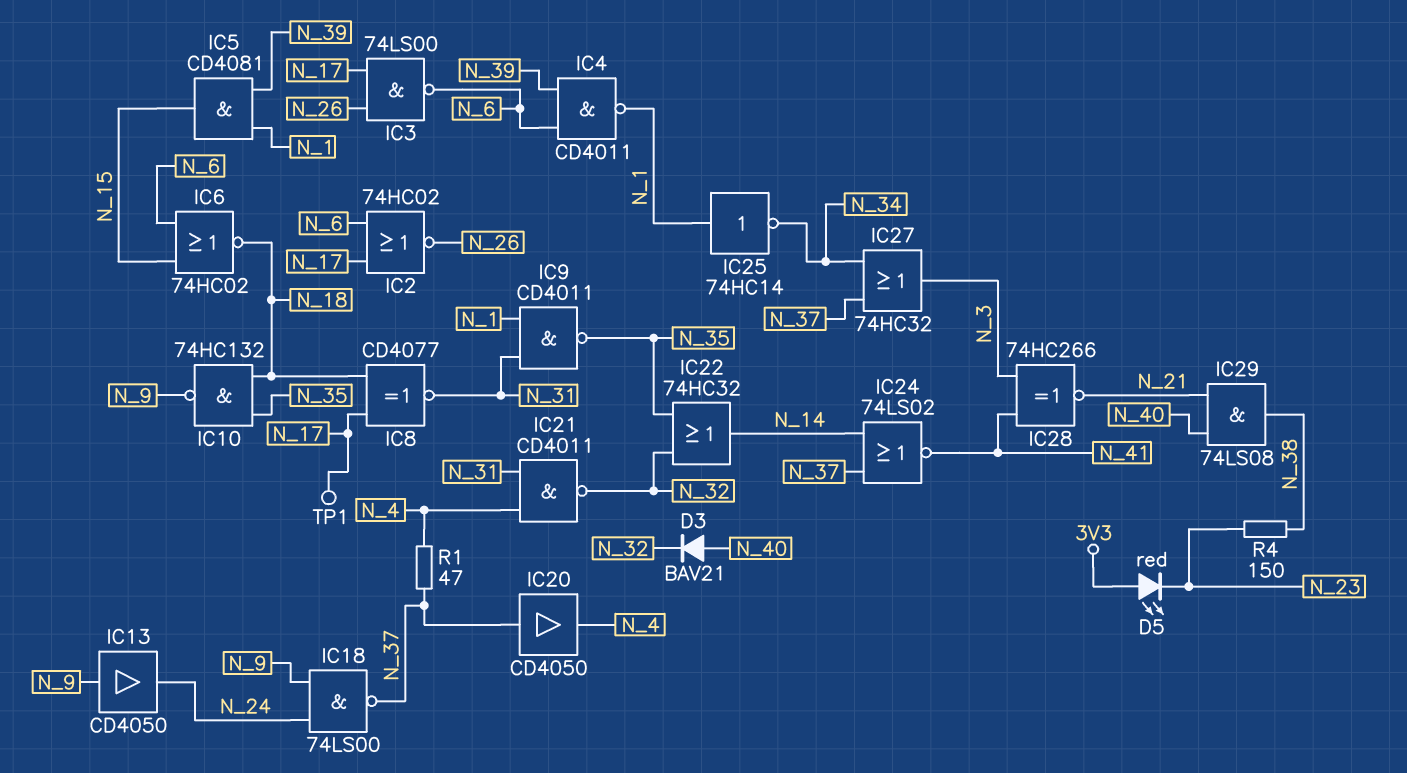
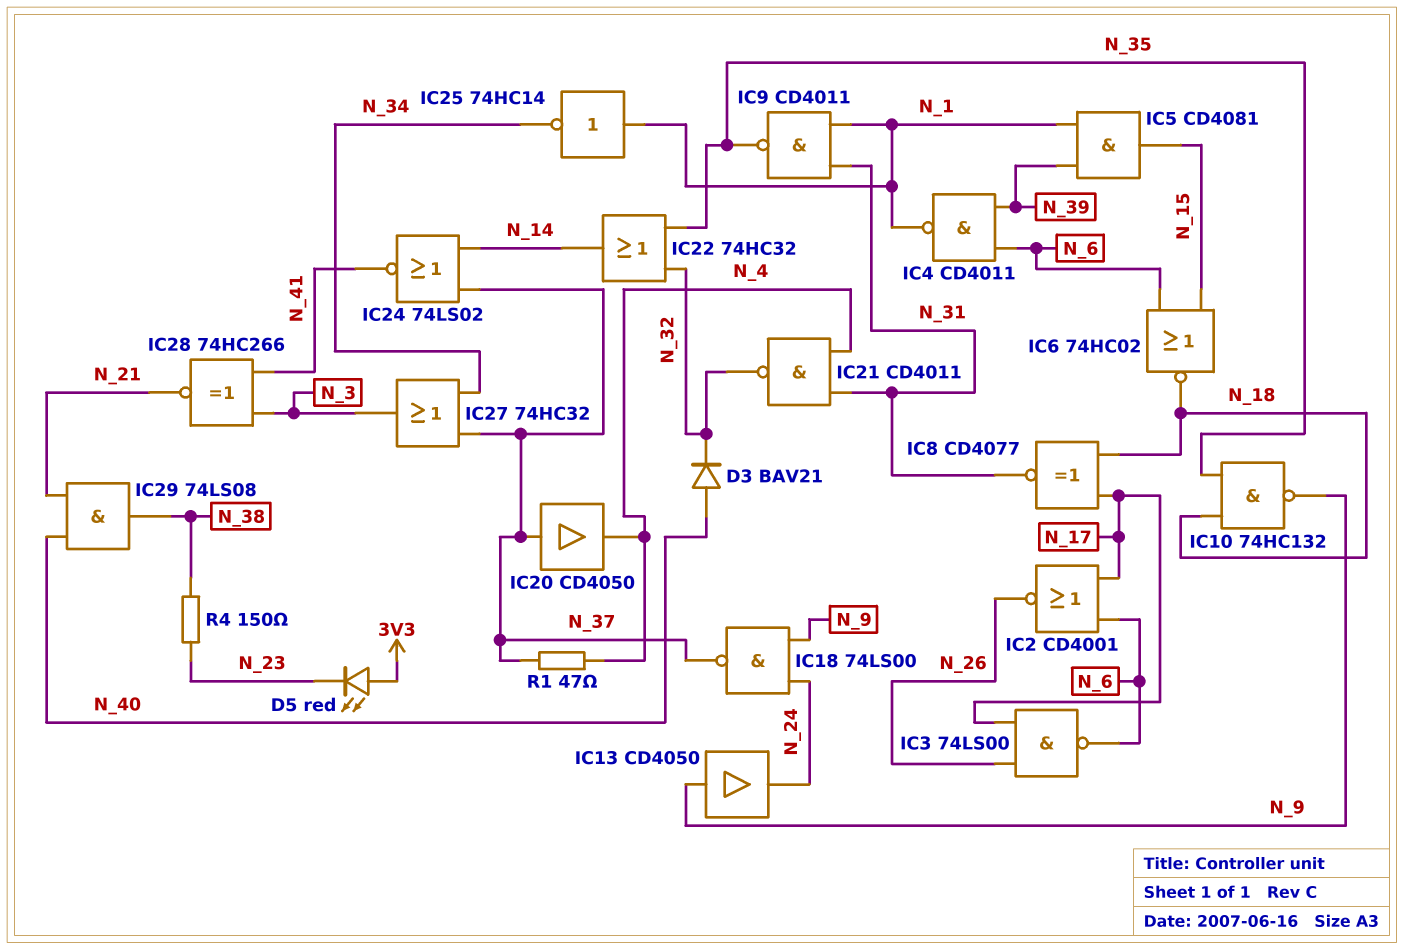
IC2: NOR 74HC02 (in N_6, in N_17, out N_26) -> NOR CD4001 (in N_6, in N_17, out N_26)
TP1: test point (N_17) -> none

